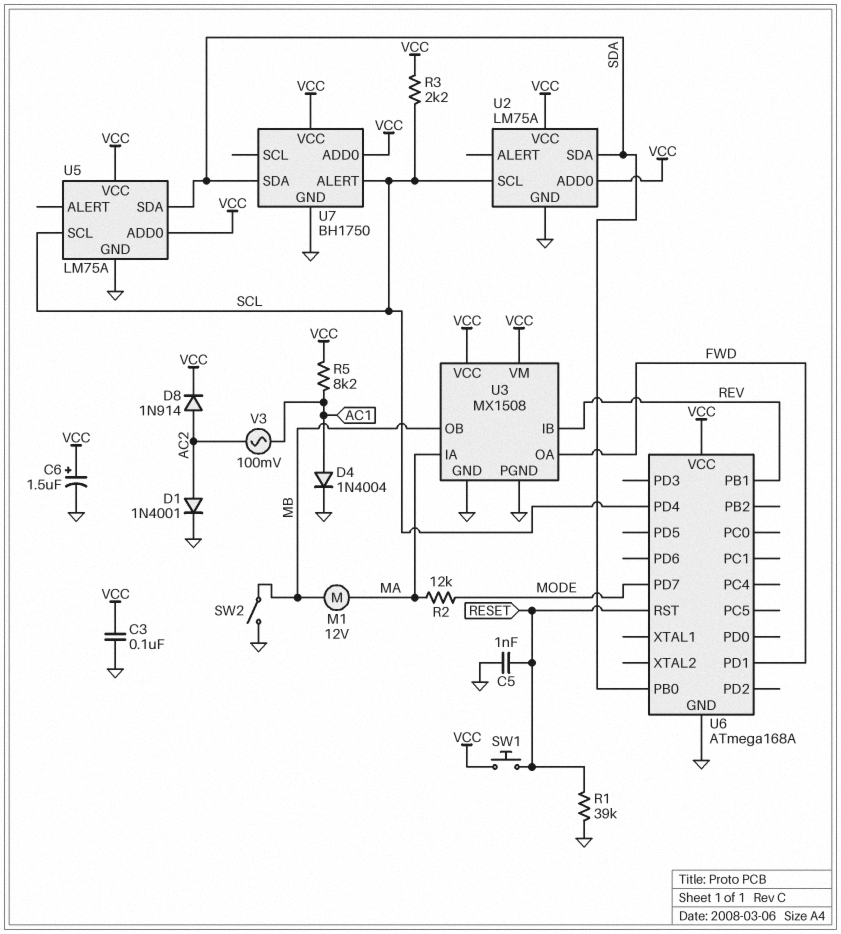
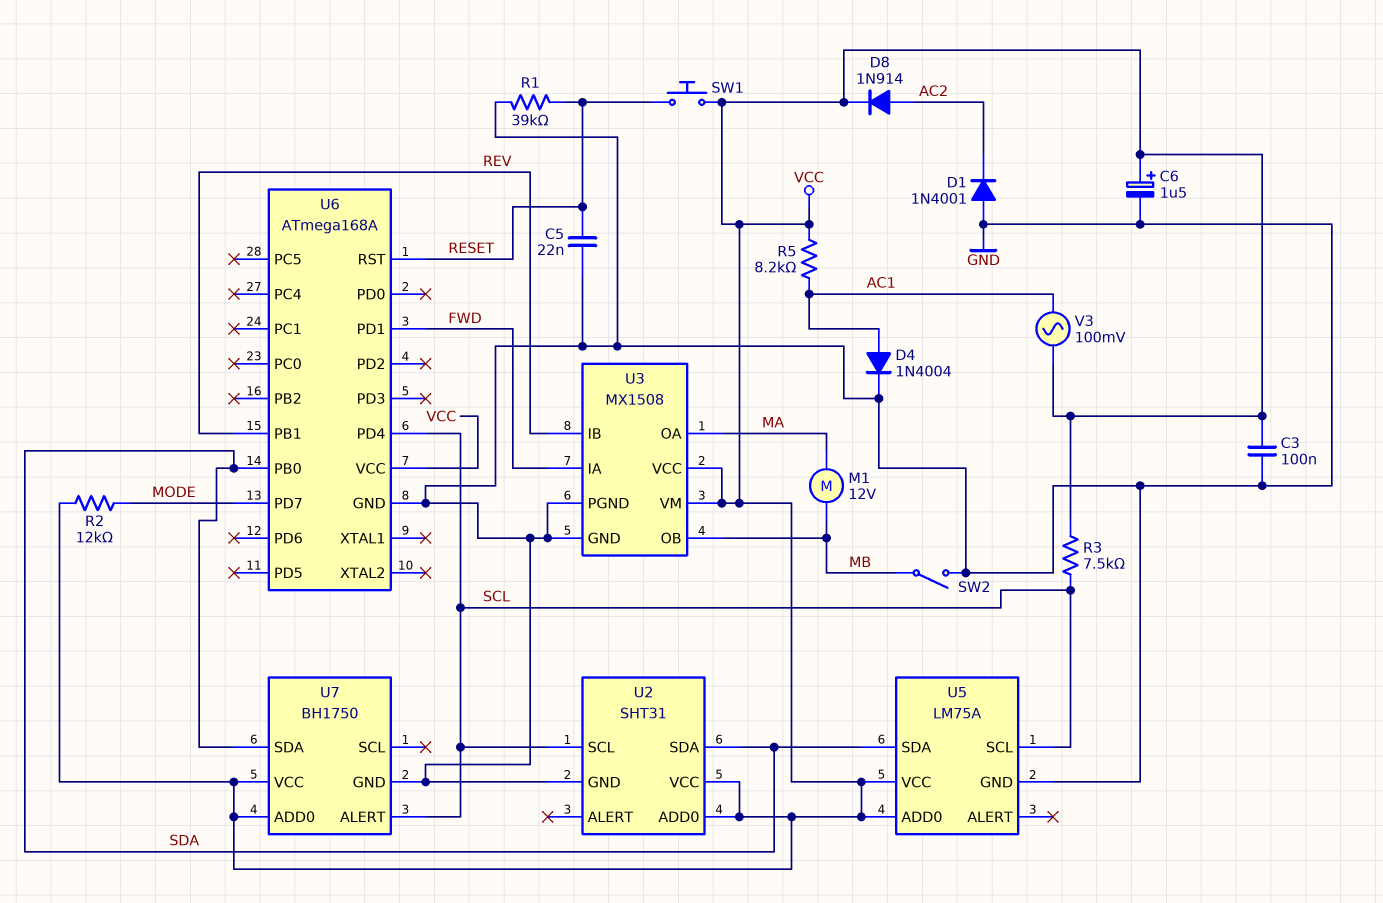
C5: 1nF (GND, RESET) -> 22nF (GND, RESET)
D1: diode 1N4001 (A AC2, K GND) -> diode 1N4001 (A GND, K AC2)
R2: 12k (MA, MODE) -> 12k (MODE, VCC)
R3: 2.2k (SCL, VCC) -> 7.5k (SCL, VCC)
U2: LM75A -> SHT31
U3 pin IA: MA -> FWD
U3 pin OA: FWD -> MA
V3: AC 100mV (AC1, AC2) -> AC 100mV (AC1, VCC)

